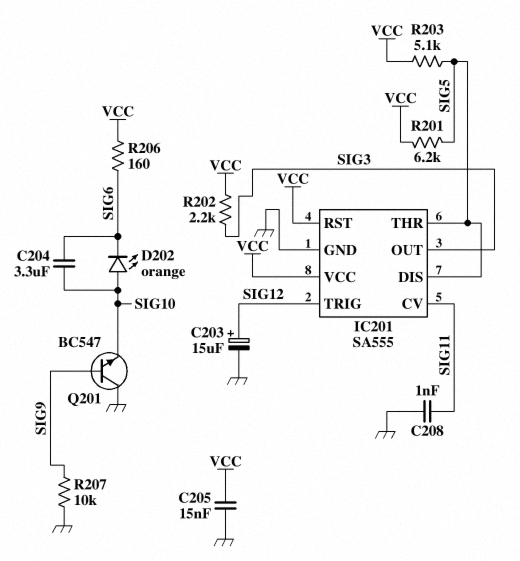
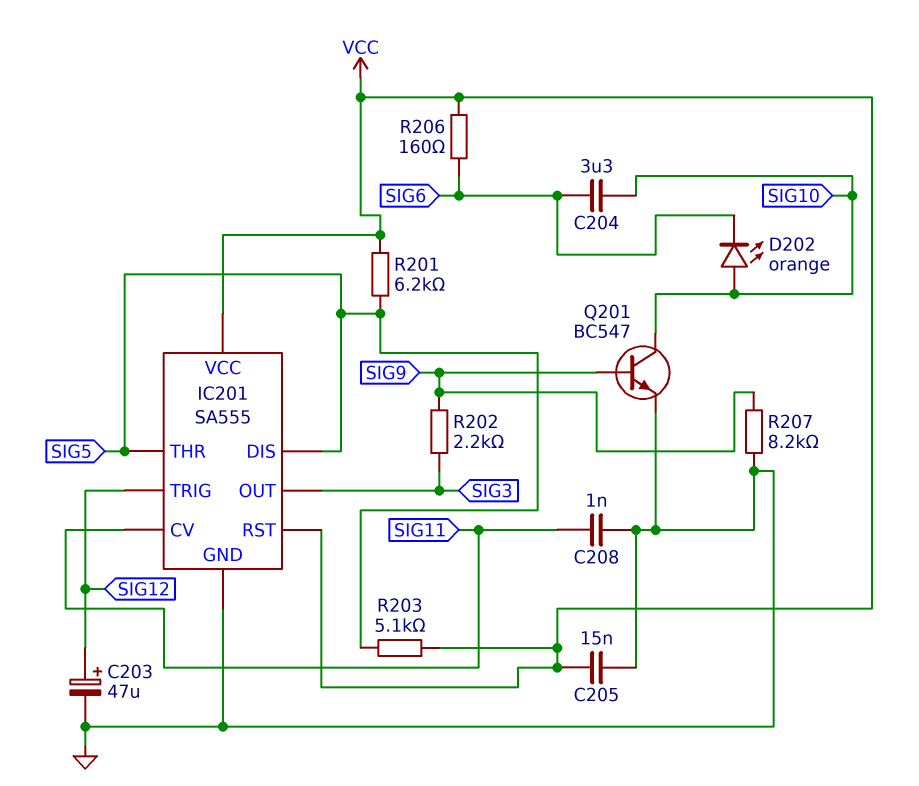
C203: 15uF (plus SIG12, minus GND) -> 47uF (plus SIG12, minus GND)
Q201: NPN BC547 (B SIG9, C GND, E SIG10) -> NPN BC547 (B SIG9, C SIG10, E GND)
R202: 2.2k (SIG3, VCC) -> 2.2k (SIG3, SIG9)
R207: 10k (GND, SIG9) -> 8.2k (GND, SIG9)

